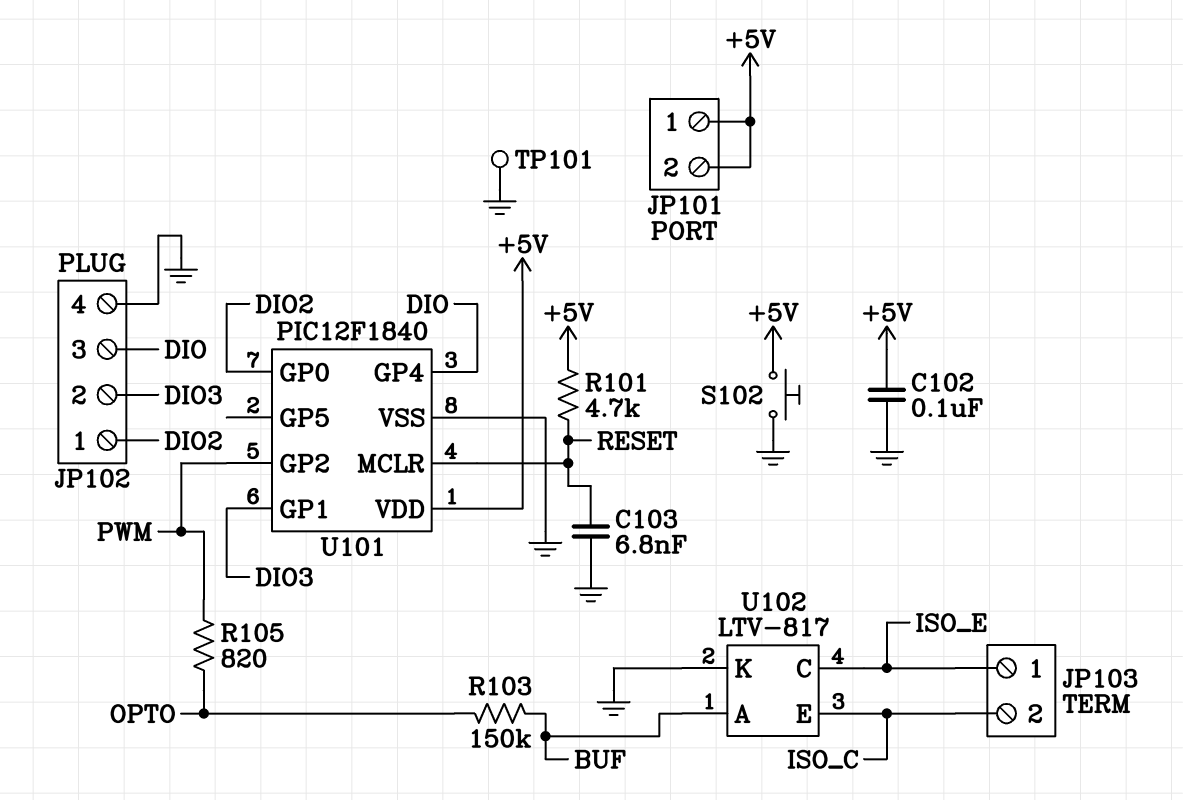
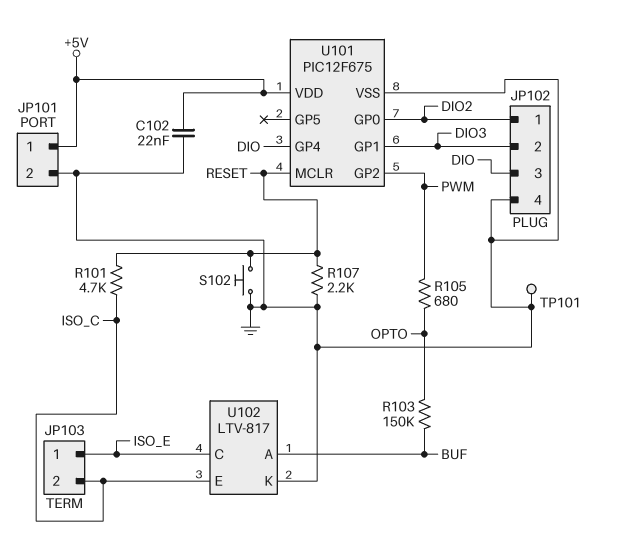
C102: 100nF (+5V, GND) -> 22nF (+5V, GND)
C103: 6.8nF (GND, RESET) -> none
JP101 pin 2: +5V -> GND
R101: 4.7k (+5V, RESET) -> 4.7k (ISO_C, RESET)
R105: 820 (OPTO, PWM) -> 680 (OPTO, PWM)
R107: none -> 2.2k (GND, RESET)
S102: button (+5V, GND) -> button (GND, RESET)
U101: PIC12F1840 -> PIC12F675

